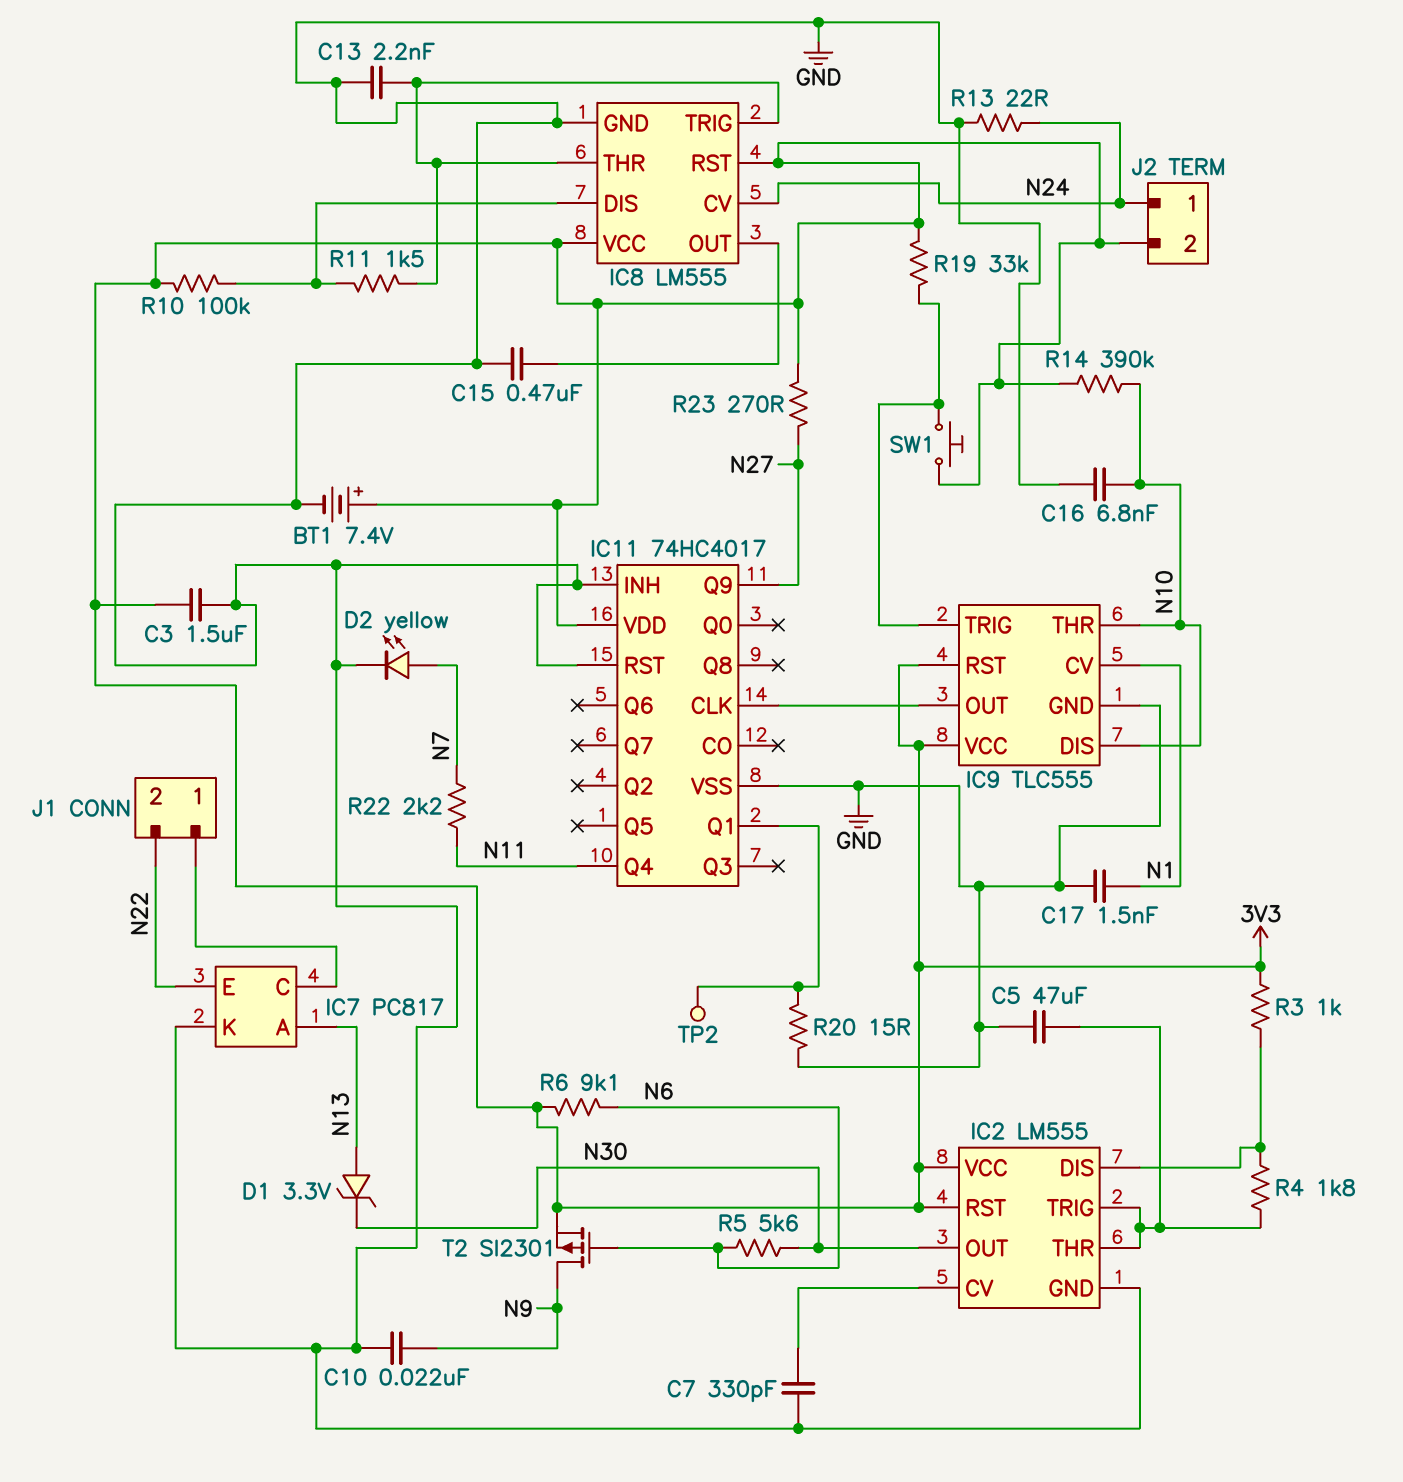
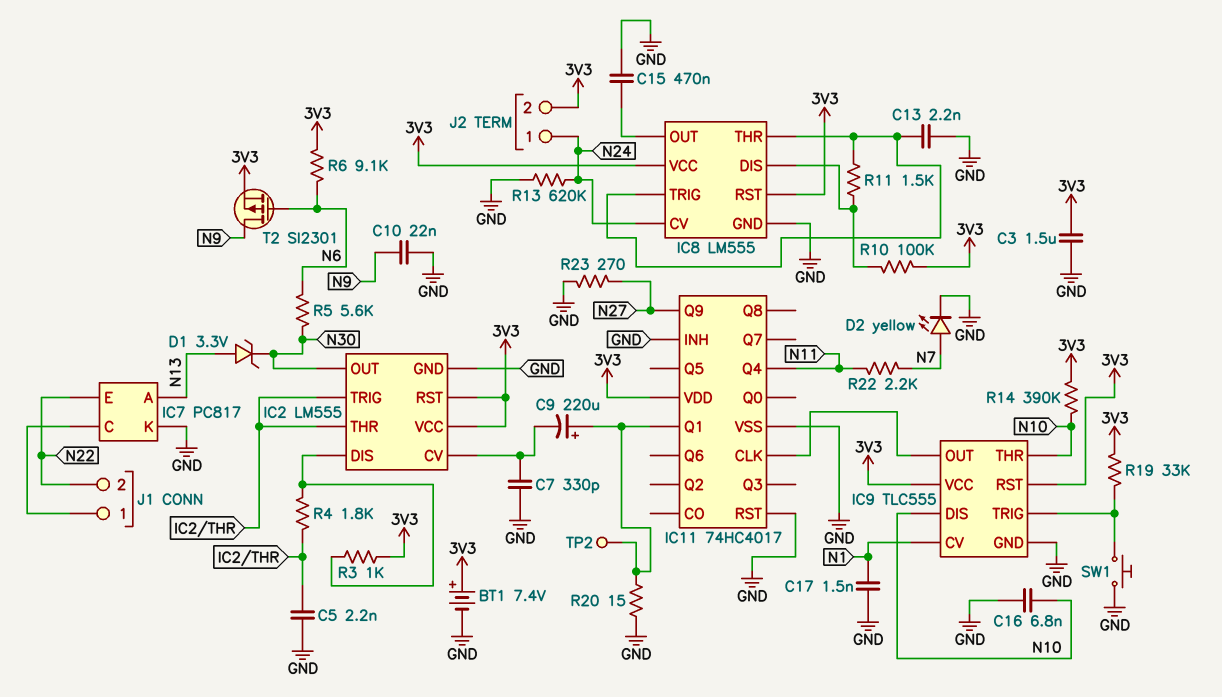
C5: 47uF (GND, IC2/THR) -> 2.2nF (GND, IC2/THR)
C9: none -> 220uF (plus IC11/Q1, minus IC2/CV)
R13: 22 (GND, N24) -> 620k (GND, N24)
R23: 270 (3V3, N27) -> 270 (GND, N27)
SW1: button (3V3, IC9/TRIG) -> button (GND, IC9/TRIG)

